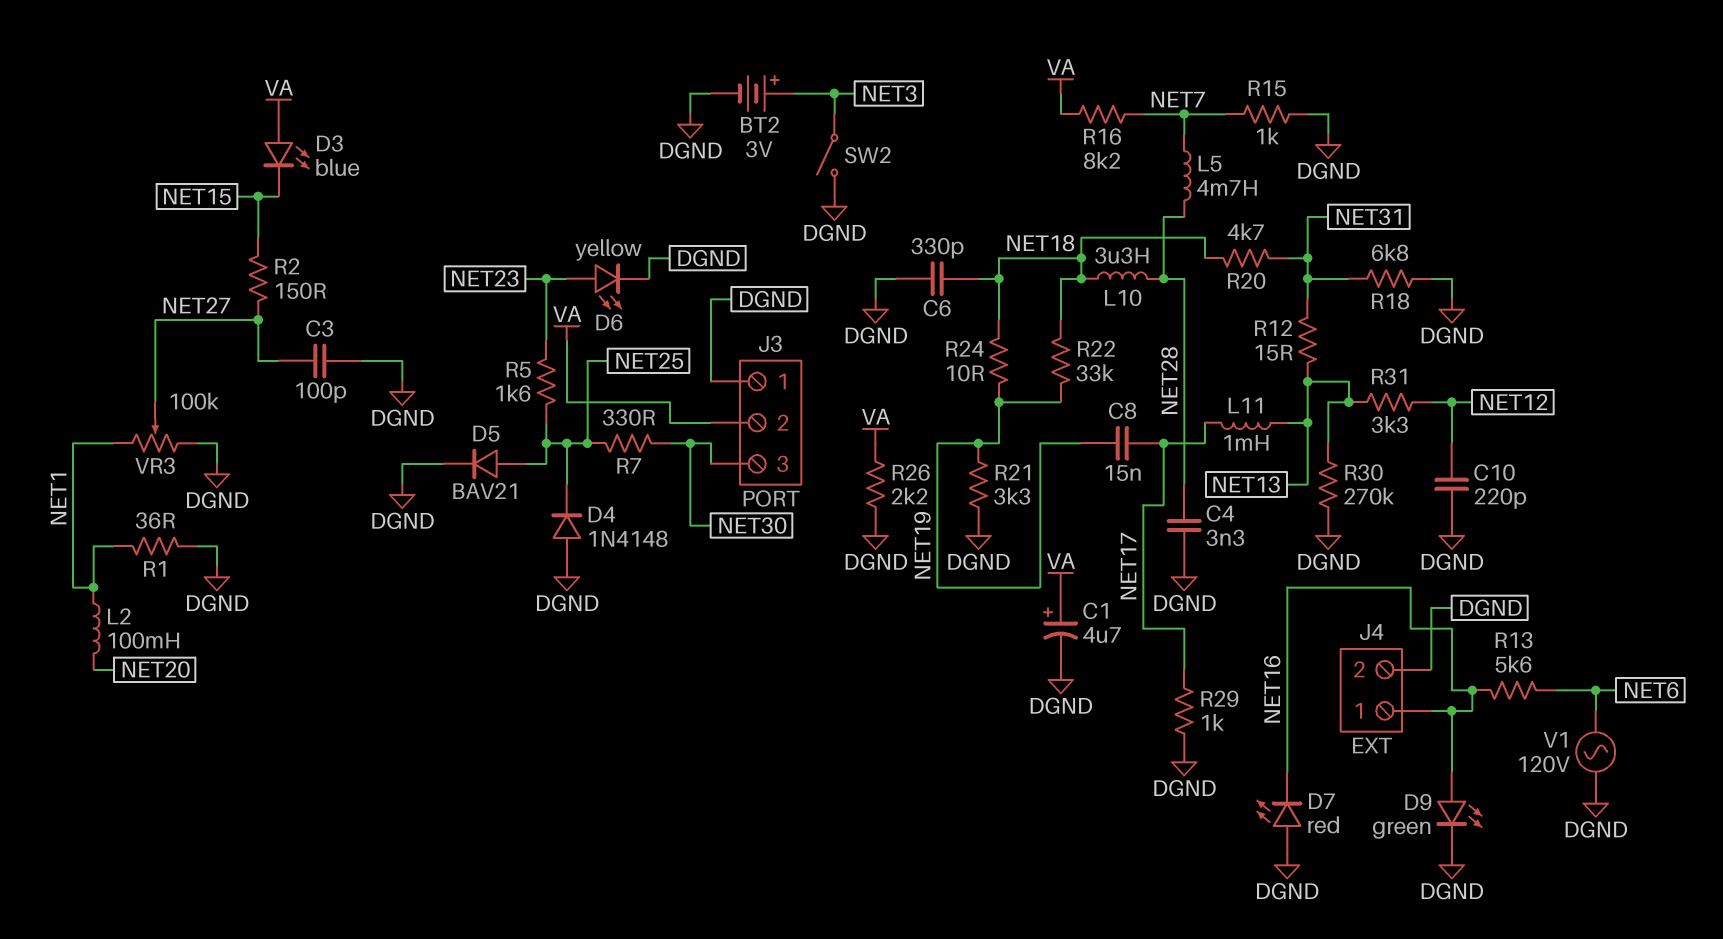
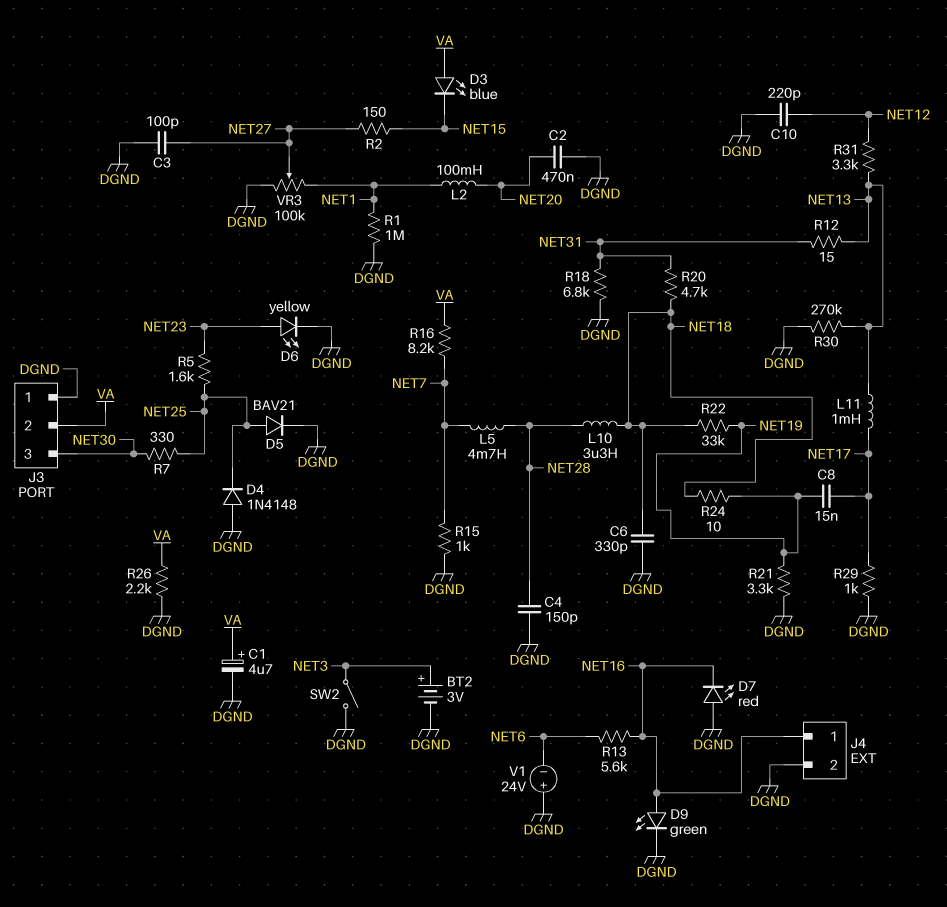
C2: none -> 470nF (DGND, NET20)
C4: 3.3nF (DGND, NET28) -> 150pF (DGND, NET28)
R1: 36 (DGND, NET1) -> 1M (DGND, NET1)
V1: AC 120V (DGND, NET6) -> 24V (plus DGND, minus NET6)

